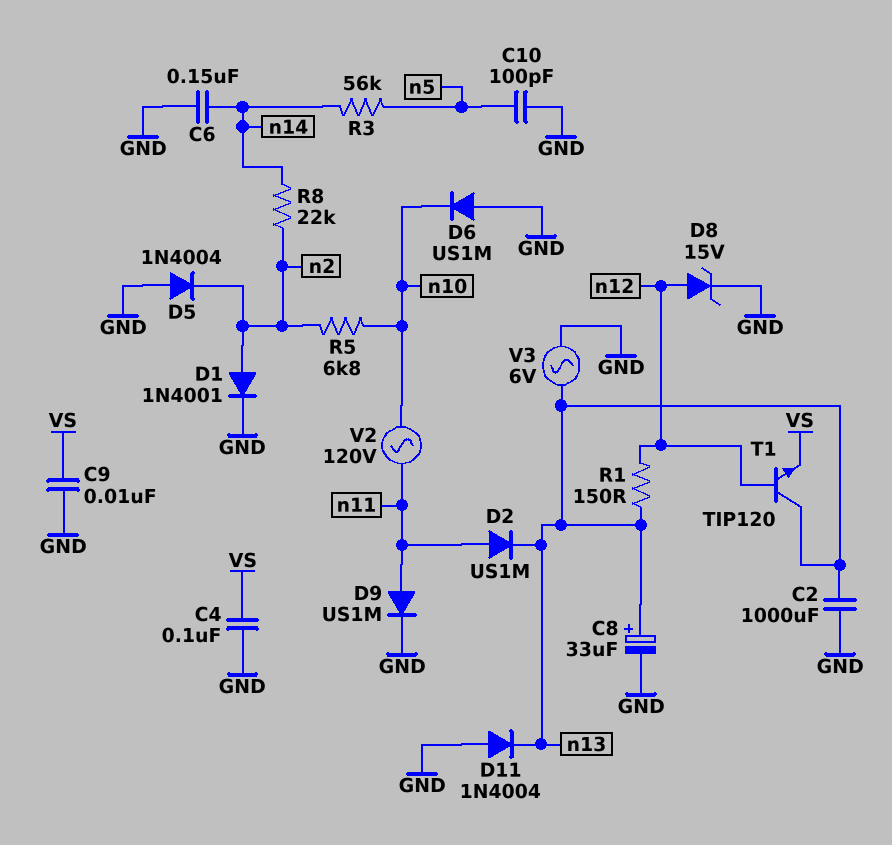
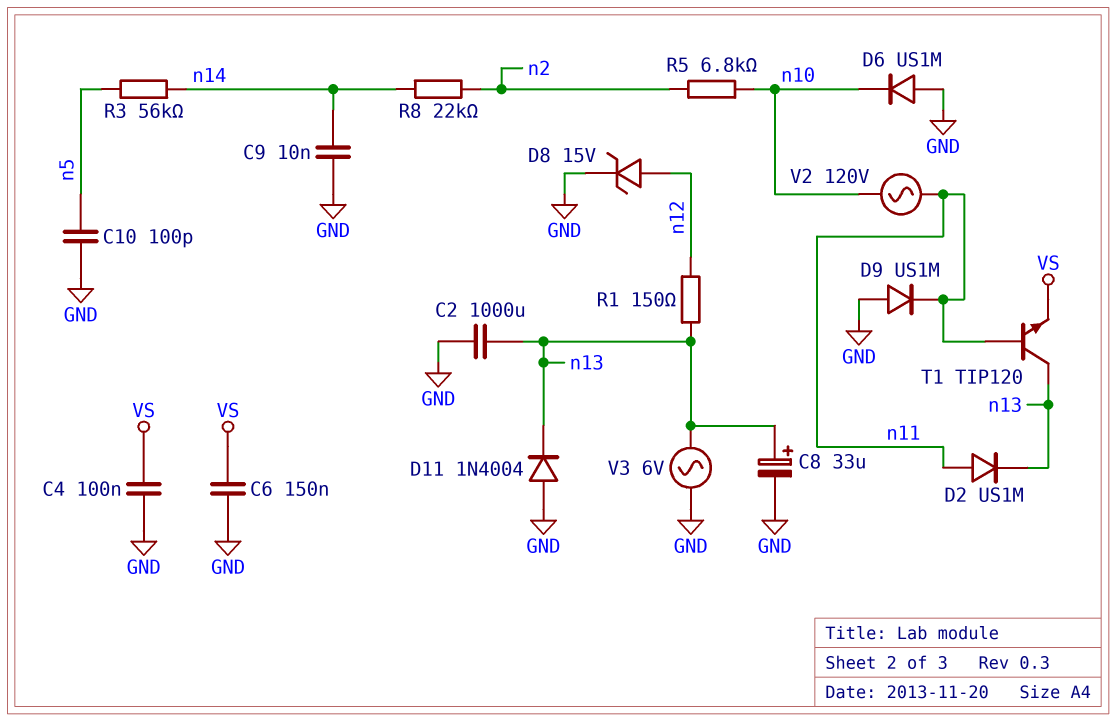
C6: 150nF (GND, n14) -> 150nF (GND, VS)
C9: 10nF (GND, VS) -> 10nF (GND, n14)
D1: diode 1N4001 (A n2, K GND) -> none
D5: diode 1N4004 (A GND, K n2) -> none
D9: diode US1M (A n11, K GND) -> diode US1M (A GND, K n11)
T1: NPN TIP120 (B n12, C n13, E VS) -> NPN TIP120 (B n11, C n13, E VS)

